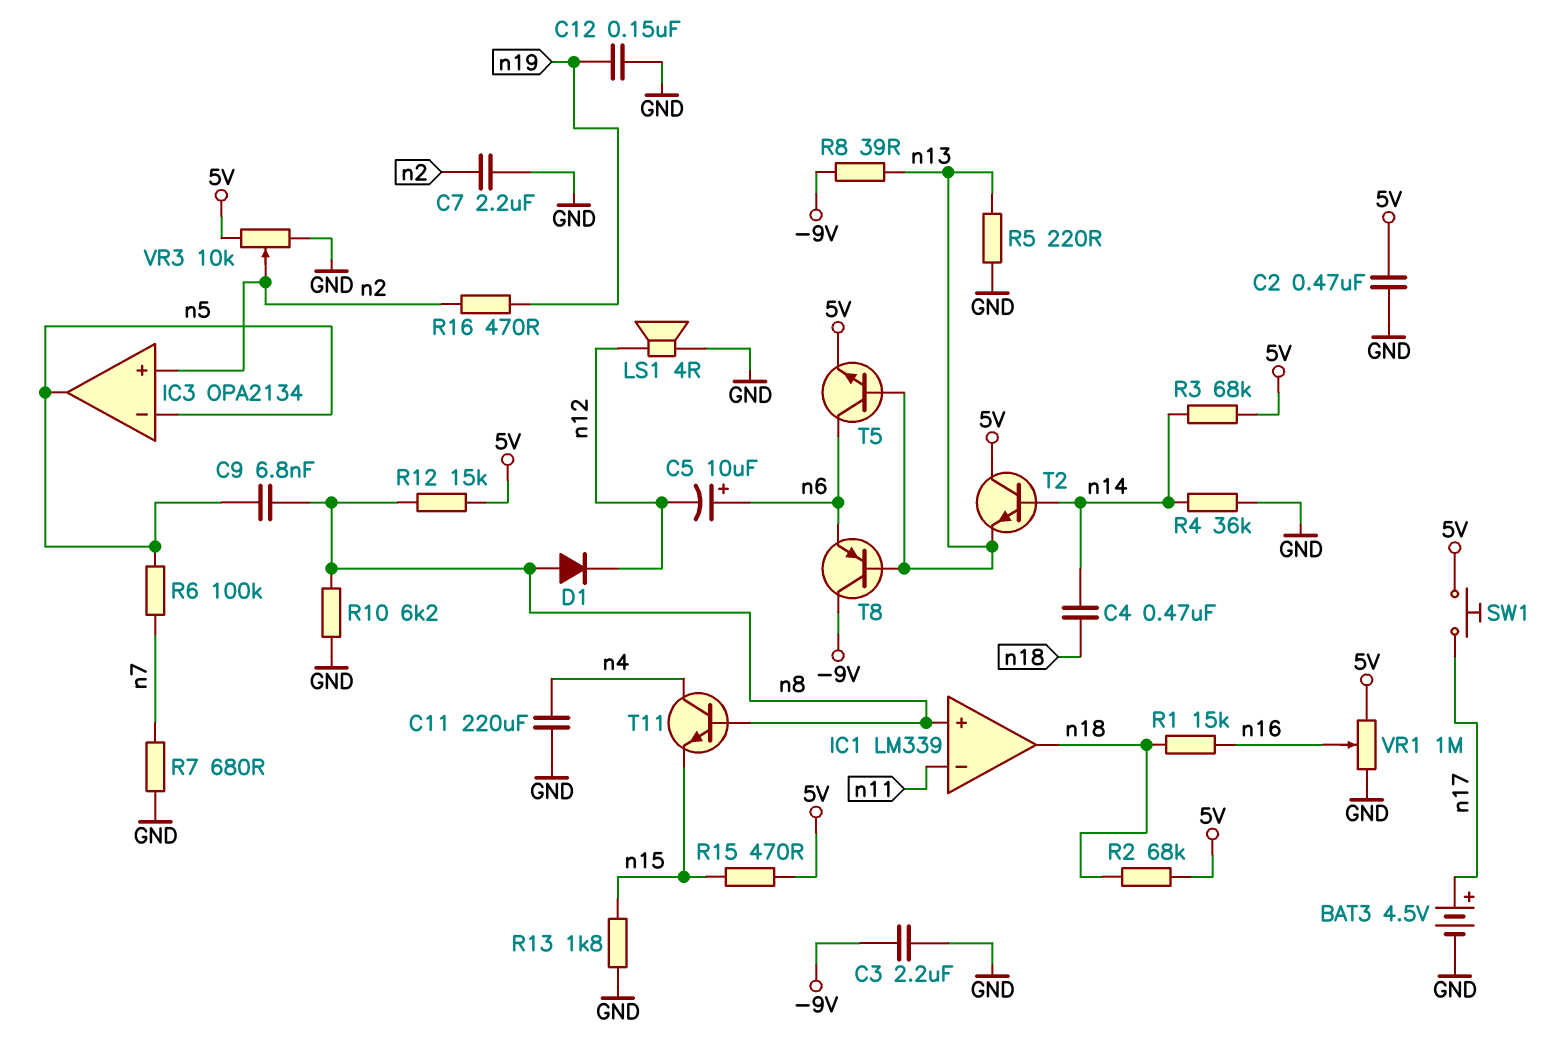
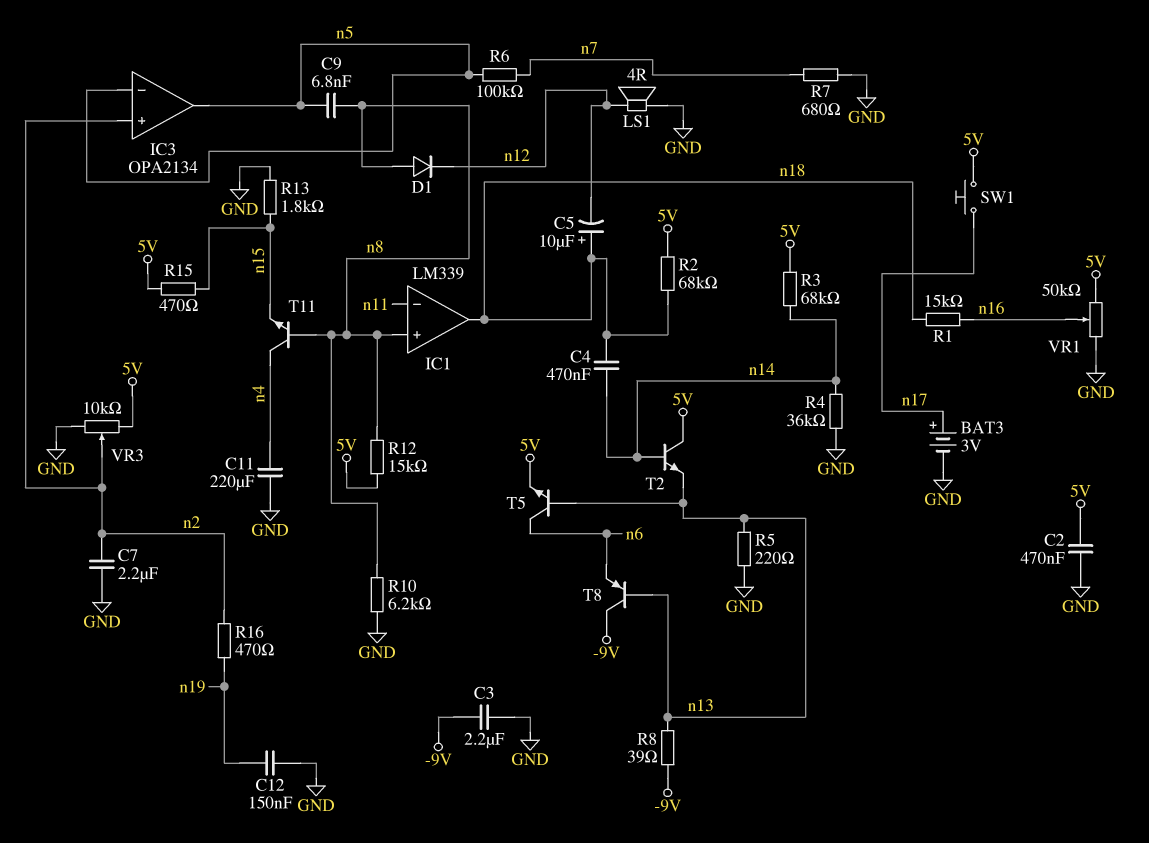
BAT3: 4.5V (plus n17, minus GND) -> 3V (plus n17, minus GND)
C5: 10uF (plus n6, minus n12) -> 10uF (plus n18, minus n12)
VR1: 1M (5V, GND, wiper n16) -> 50k (5V, GND, wiper n16)

